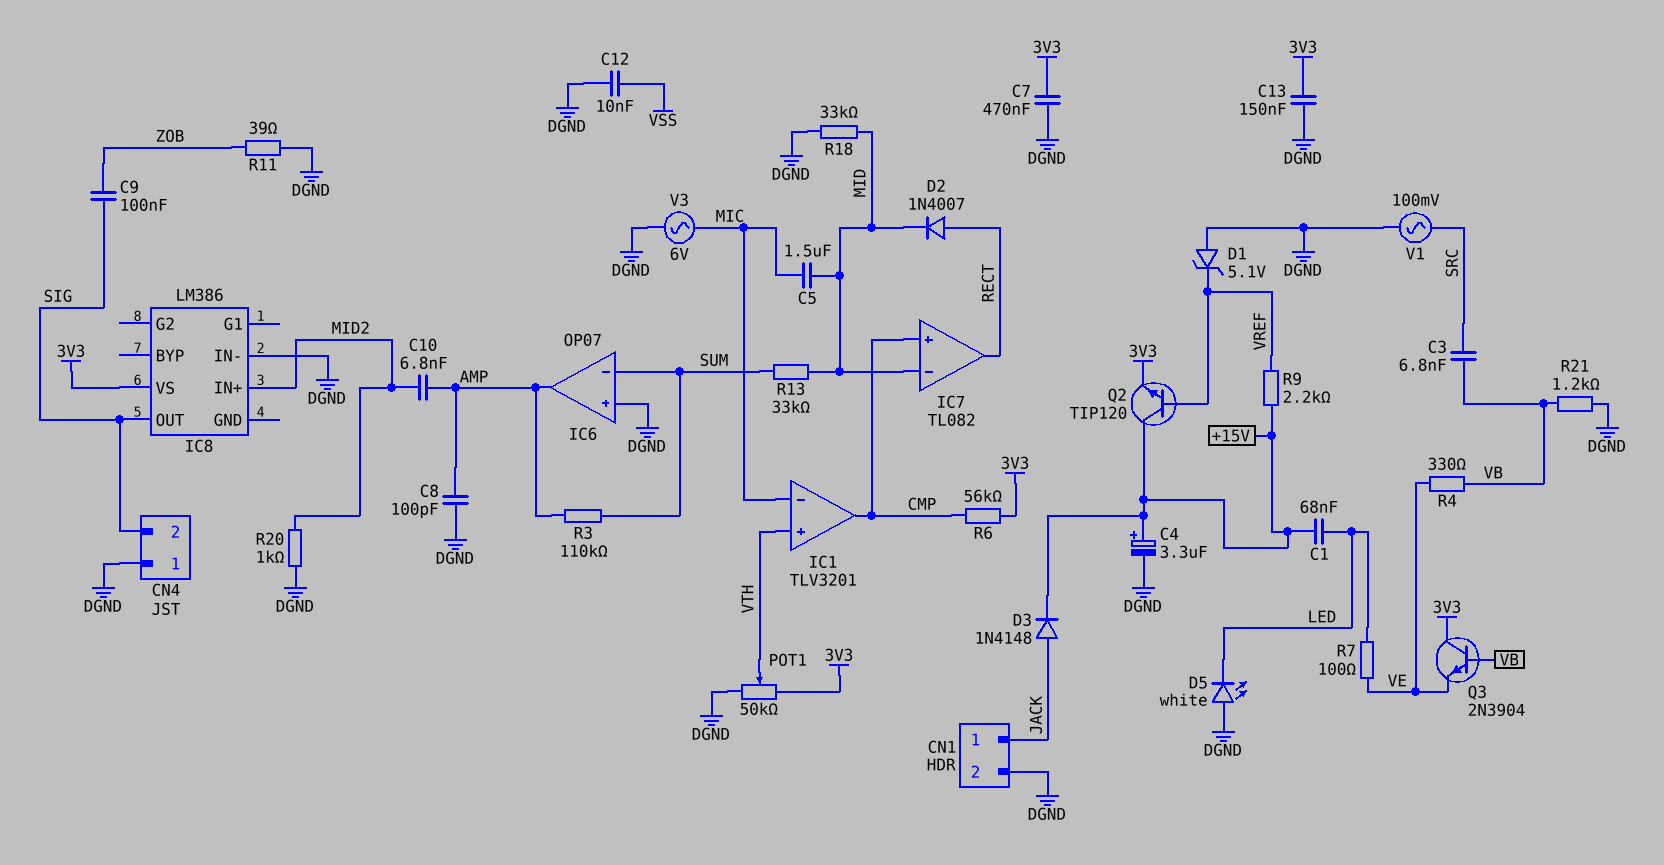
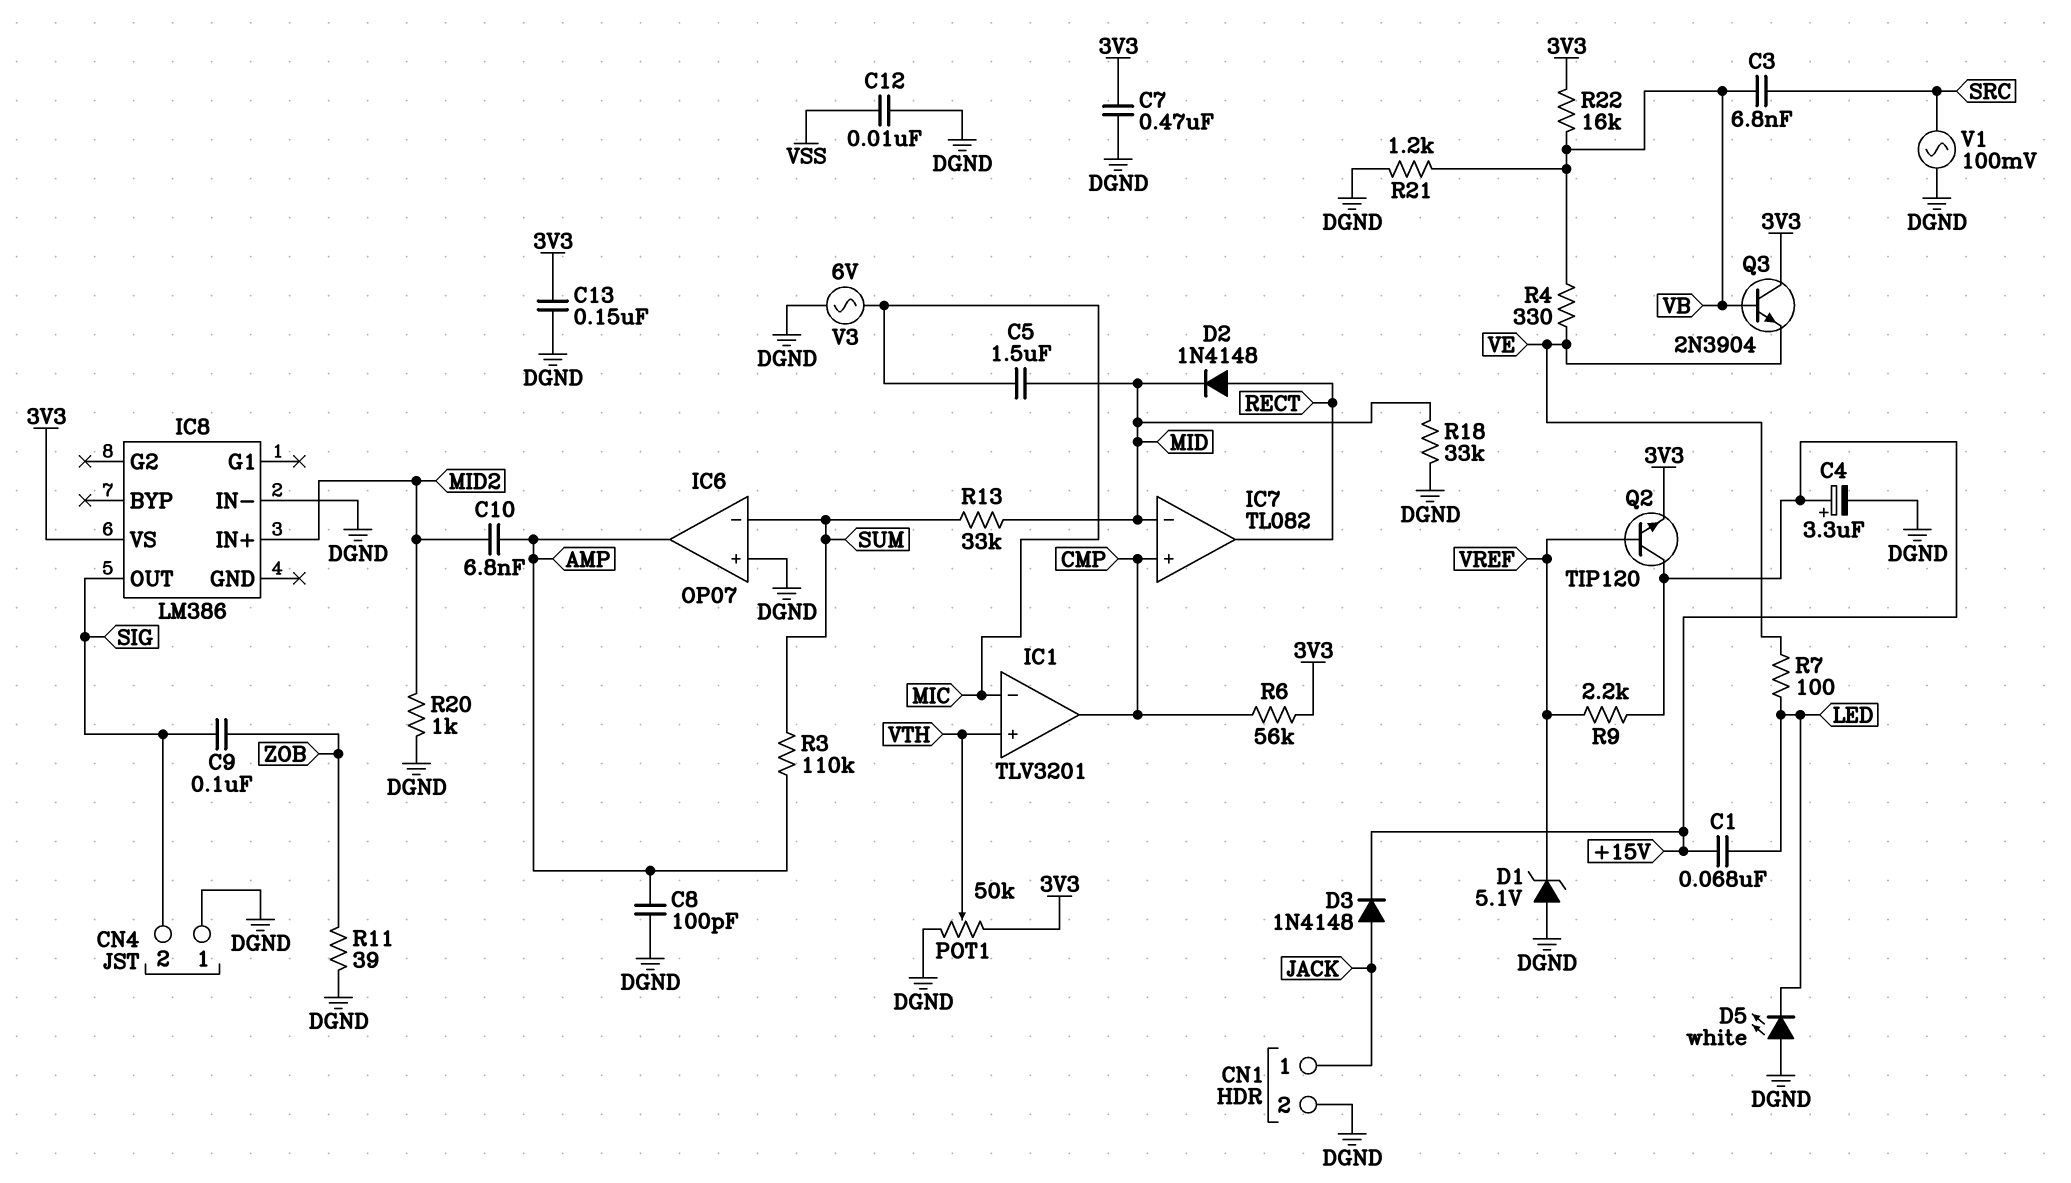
D2: diode 1N4007 (A RECT, K MID) -> diode 1N4148 (A RECT, K MID)
R22: none -> 16k (3V3, VB)

